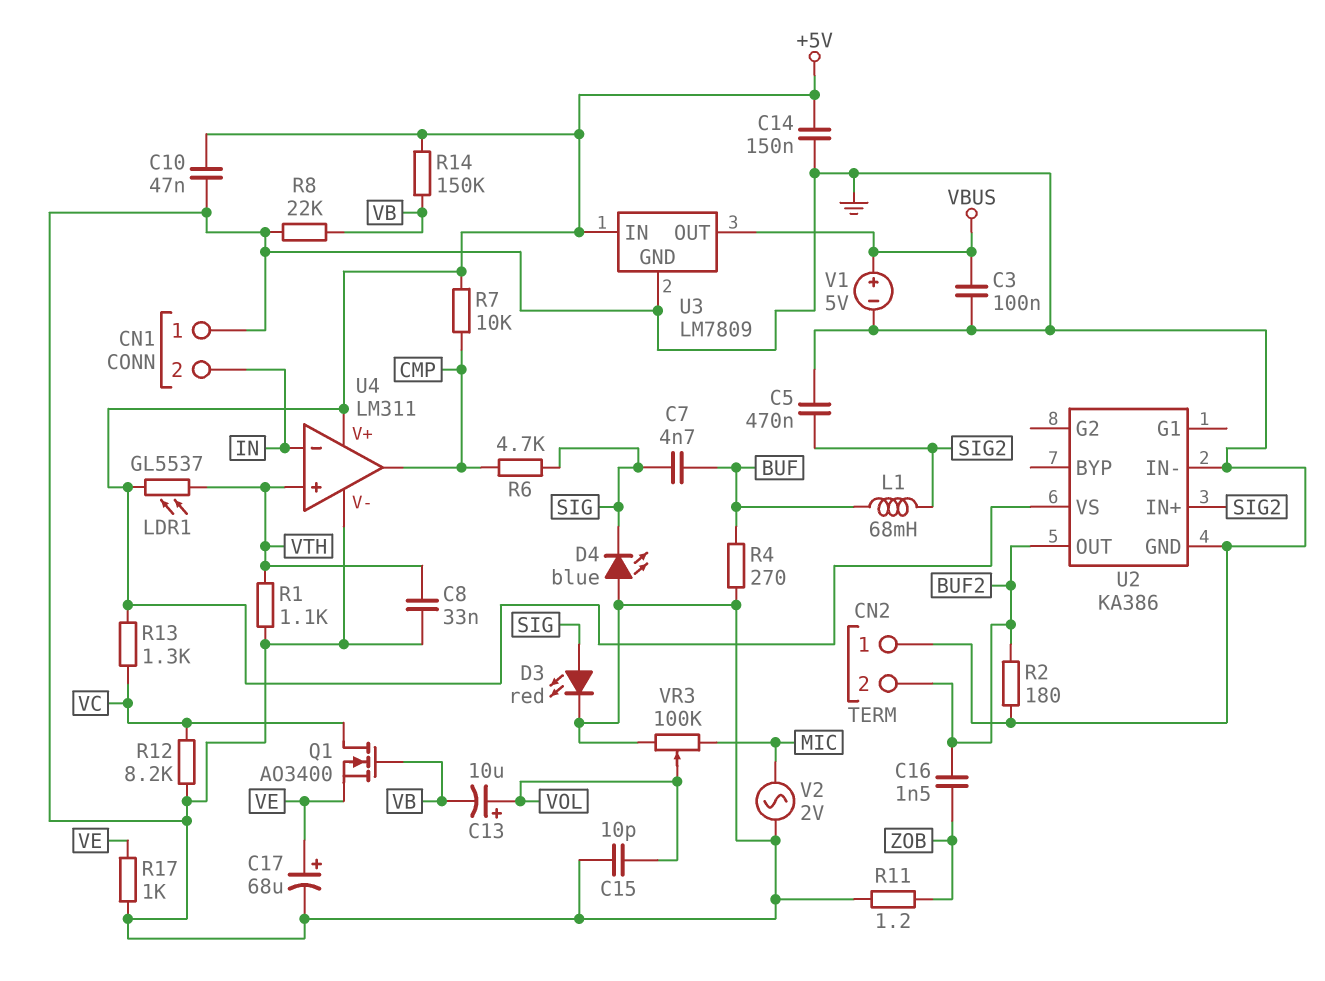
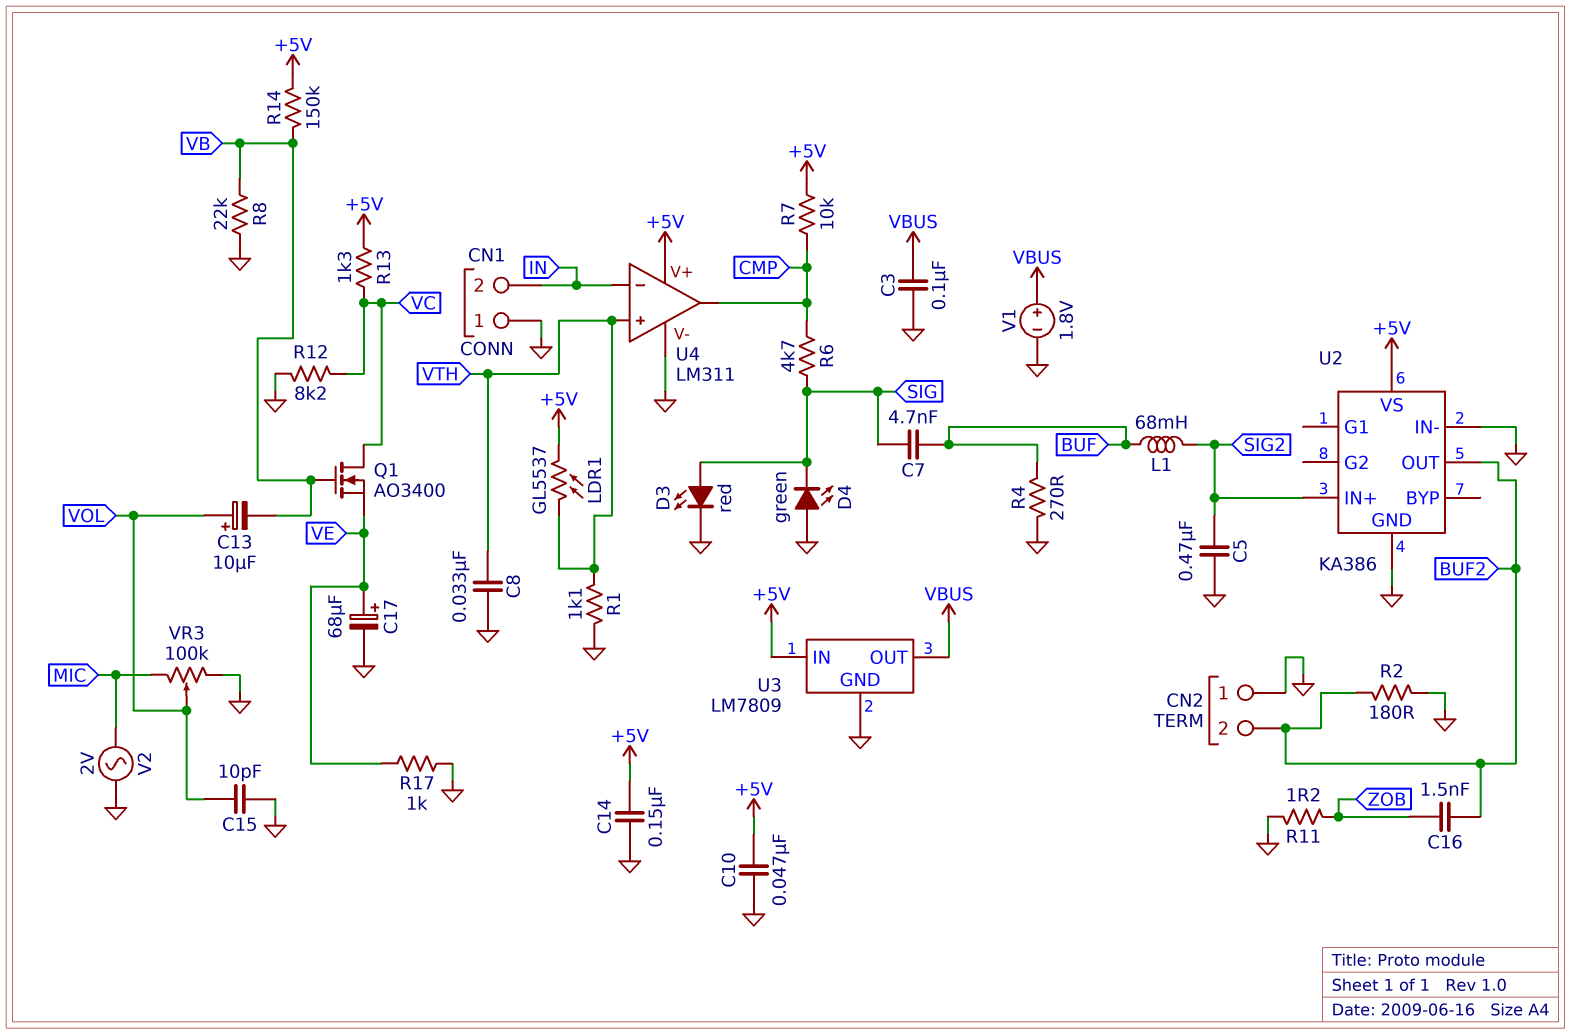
D4: LED blue (A GND, K SIG) -> LED green (A GND, K SIG)
V1: 5V (plus VBUS, minus GND) -> 1.8V (plus VBUS, minus GND)

